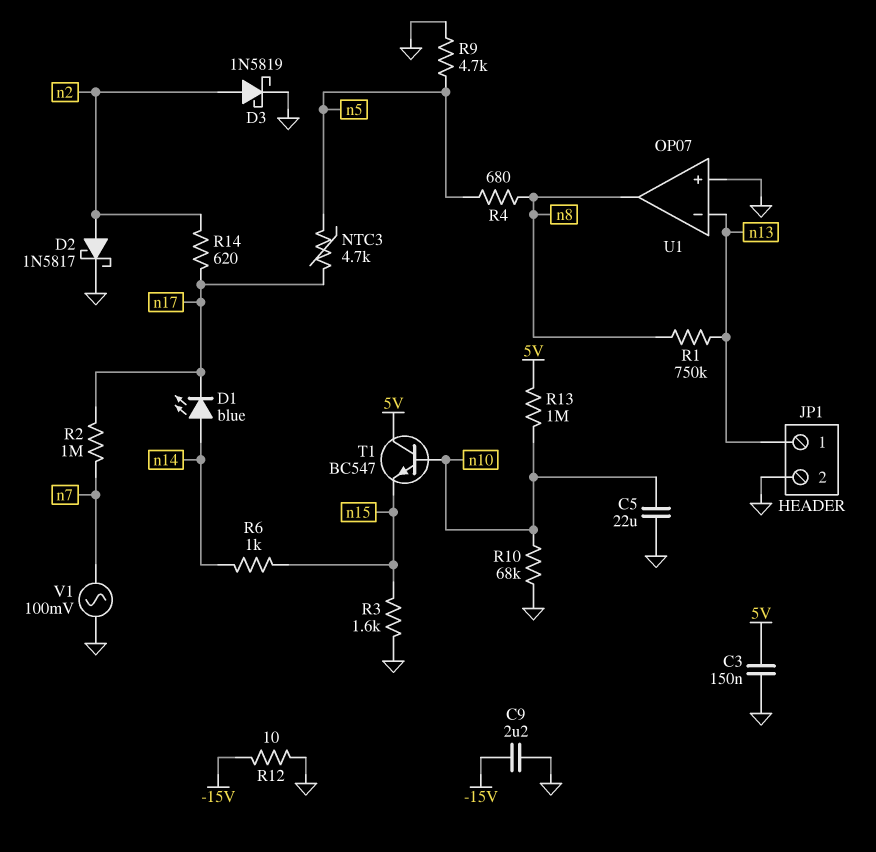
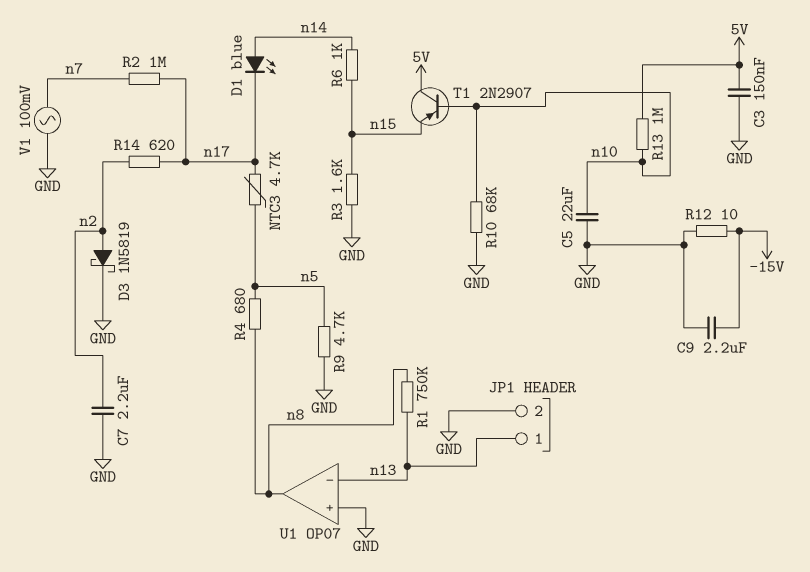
C7: none -> 2.2uF (GND, n2)
D2: schottky 1N5817 (A n2, K GND) -> none
T1: NPN BC547 (B n10, C 5V, E n15) -> PNP 2N2907 (B n10, C 5V, E n15)

